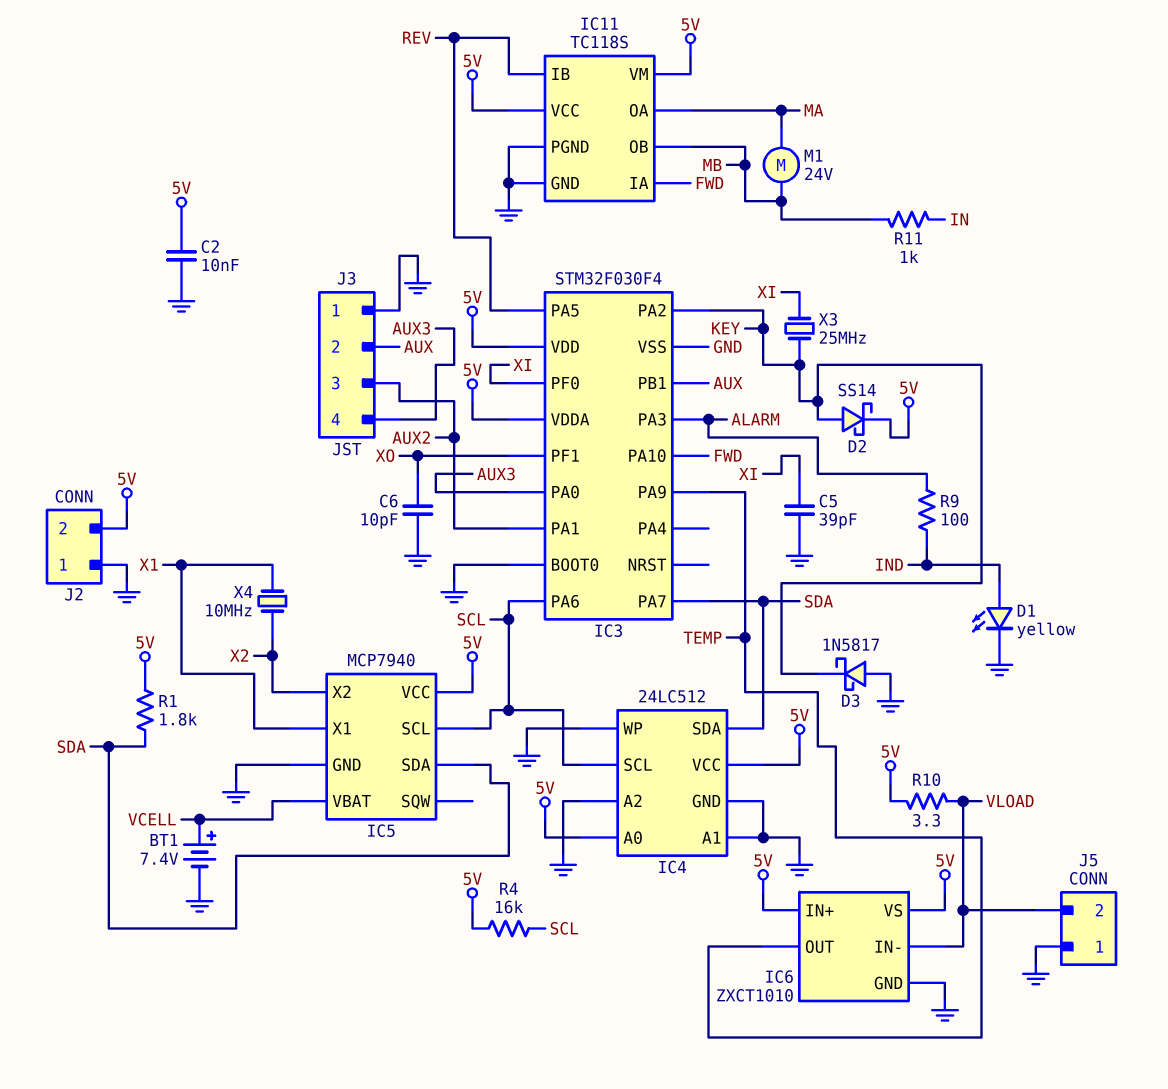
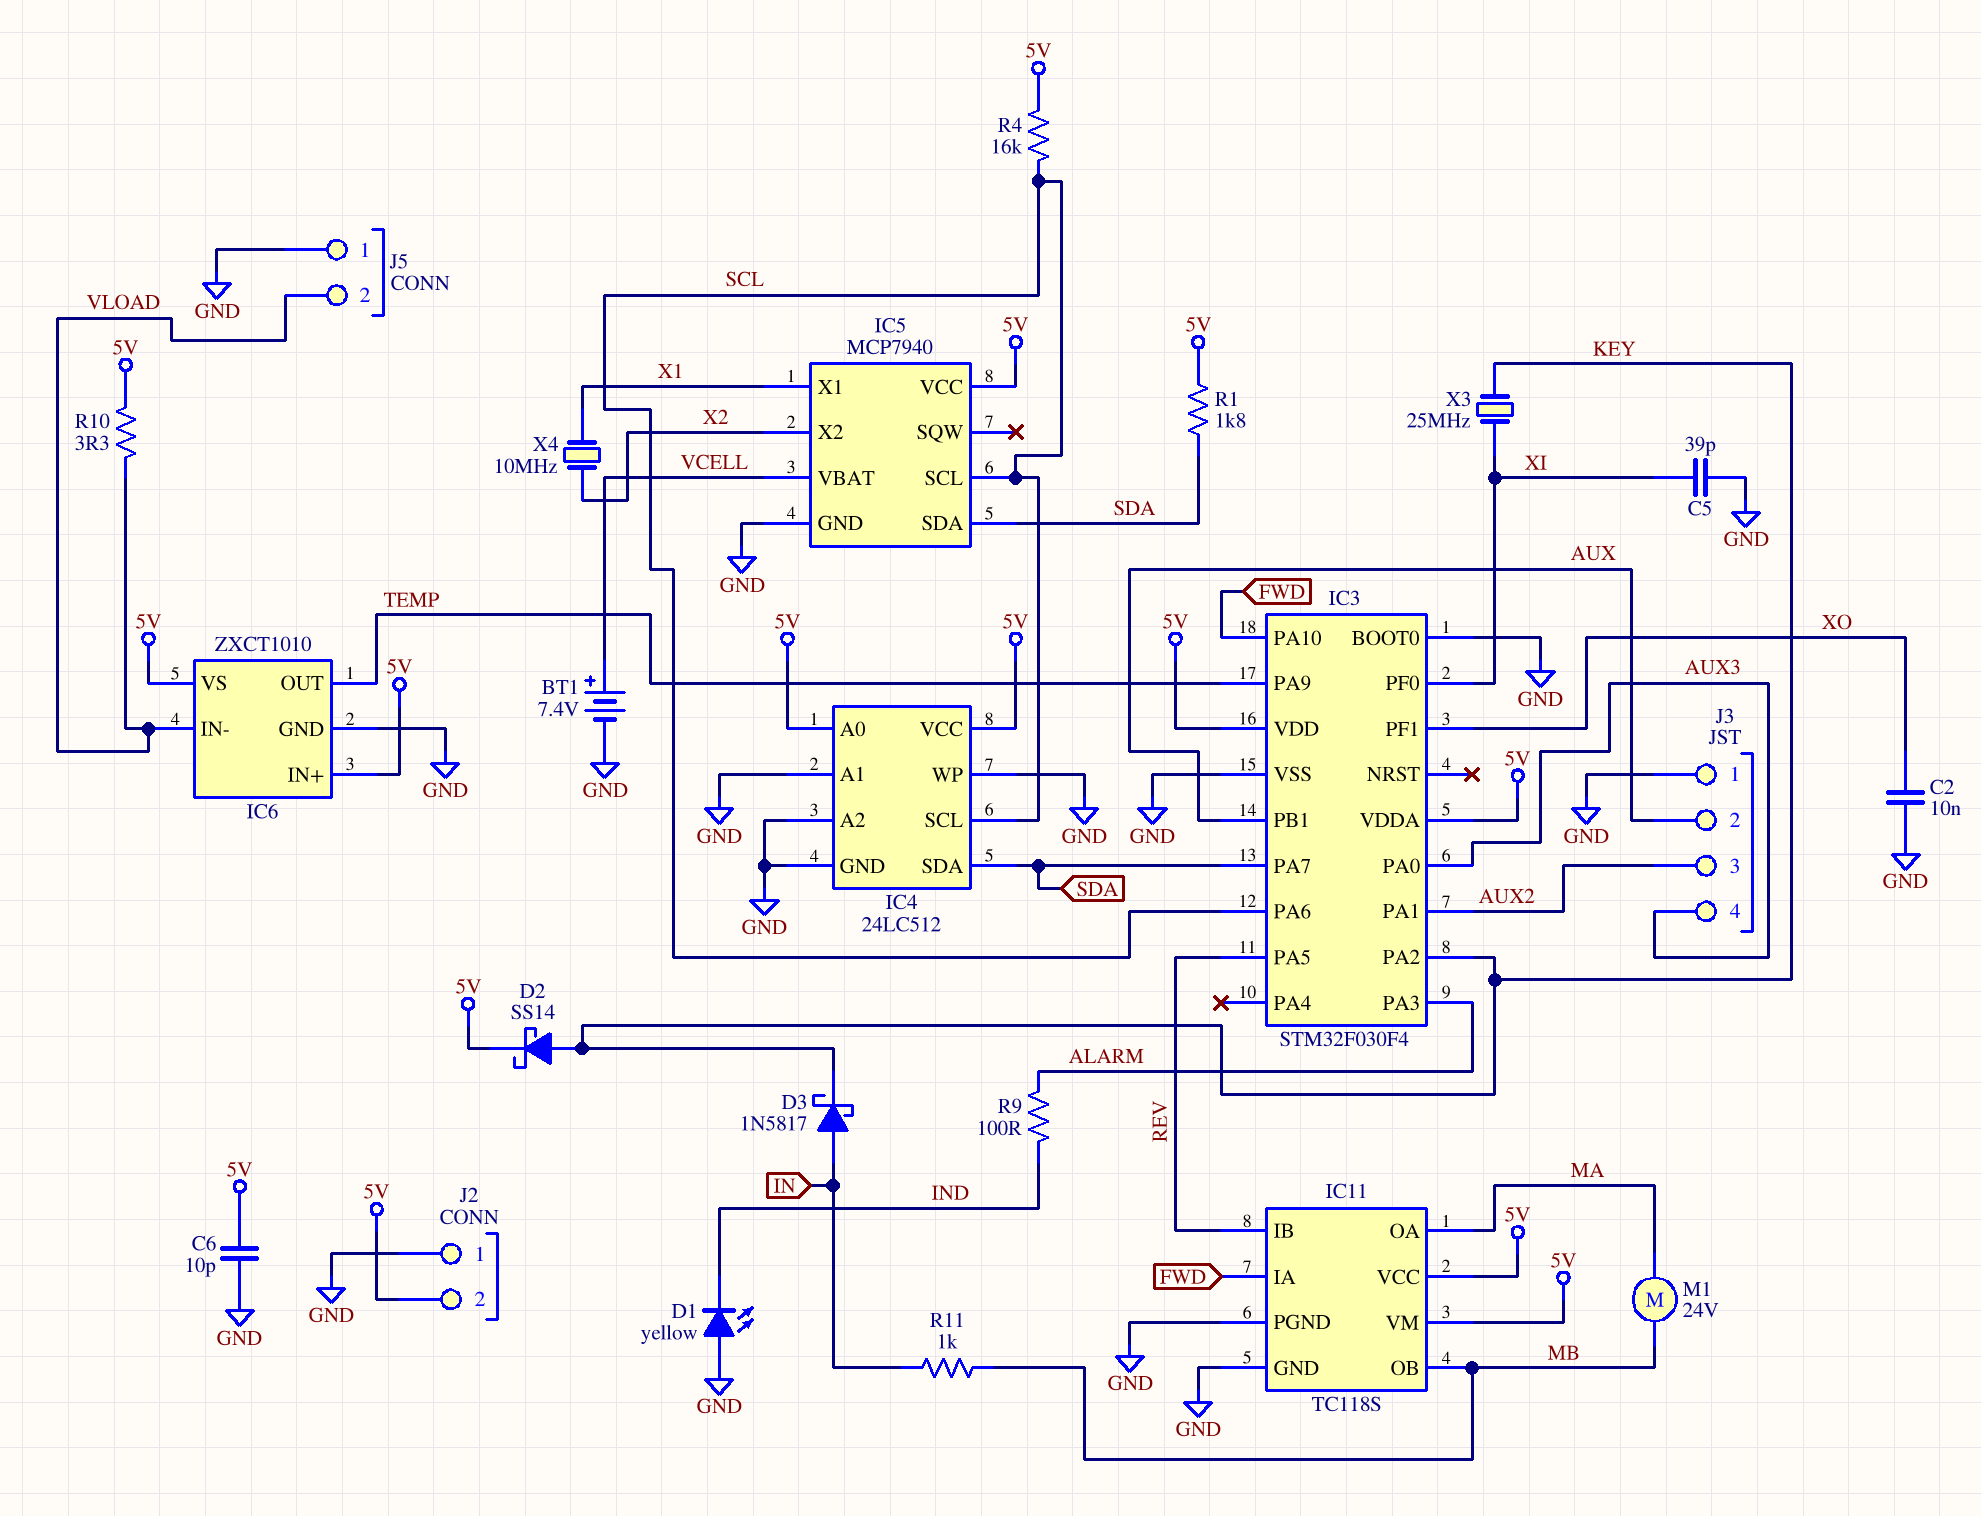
C2: 10nF (5V, GND) -> 10nF (GND, XO)
C6: 10pF (GND, XO) -> 10pF (5V, GND)
D1: LED yellow (A IND, K GND) -> LED yellow (A GND, K IND)
D3: schottky 1N5817 (A GND, K KEY) -> schottky 1N5817 (A IN, K KEY)

